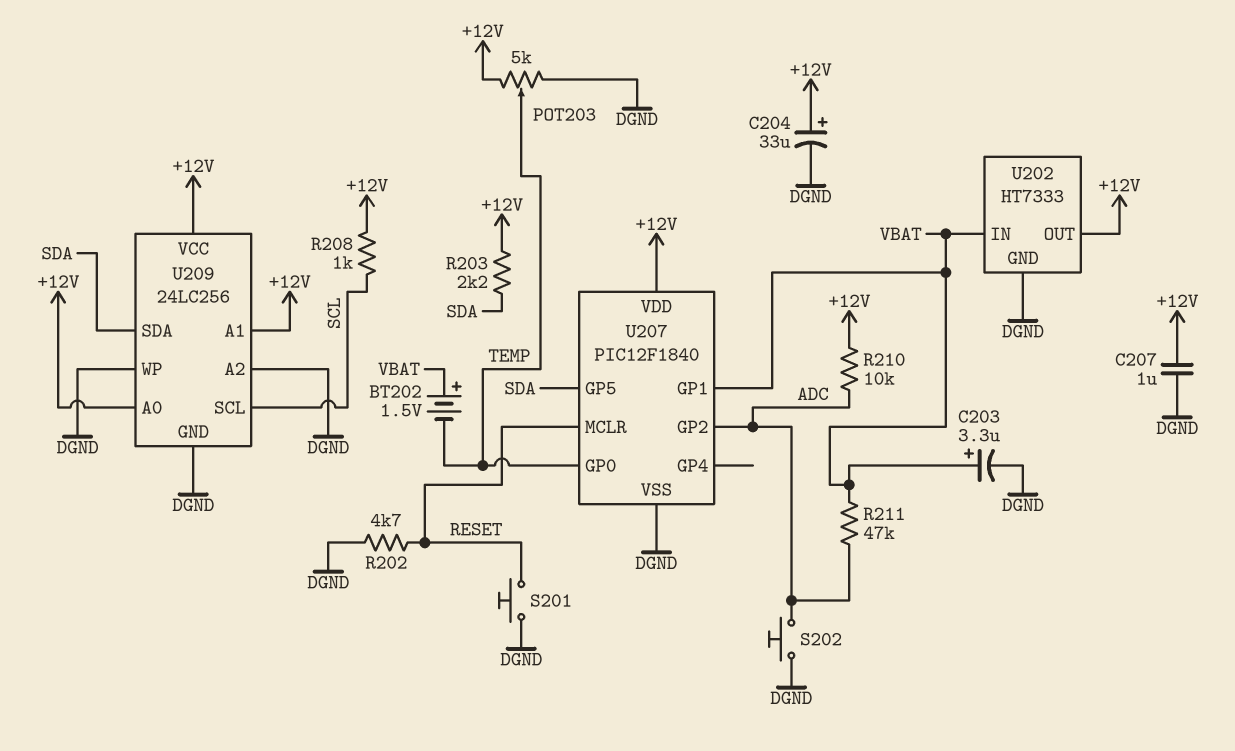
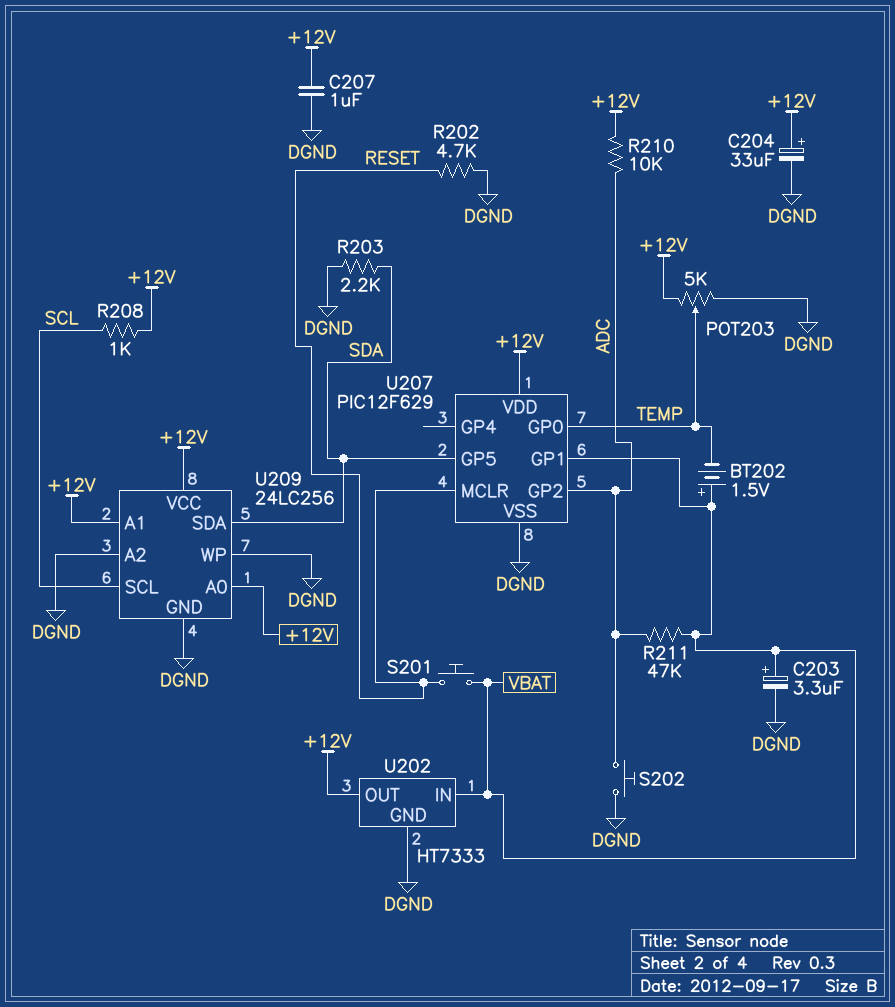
R203: 2.2k (+12V, SDA) -> 2.2k (DGND, SDA)
S201: button (DGND, RESET) -> button (RESET, VBAT)
U207: PIC12F1840 -> PIC12F629

